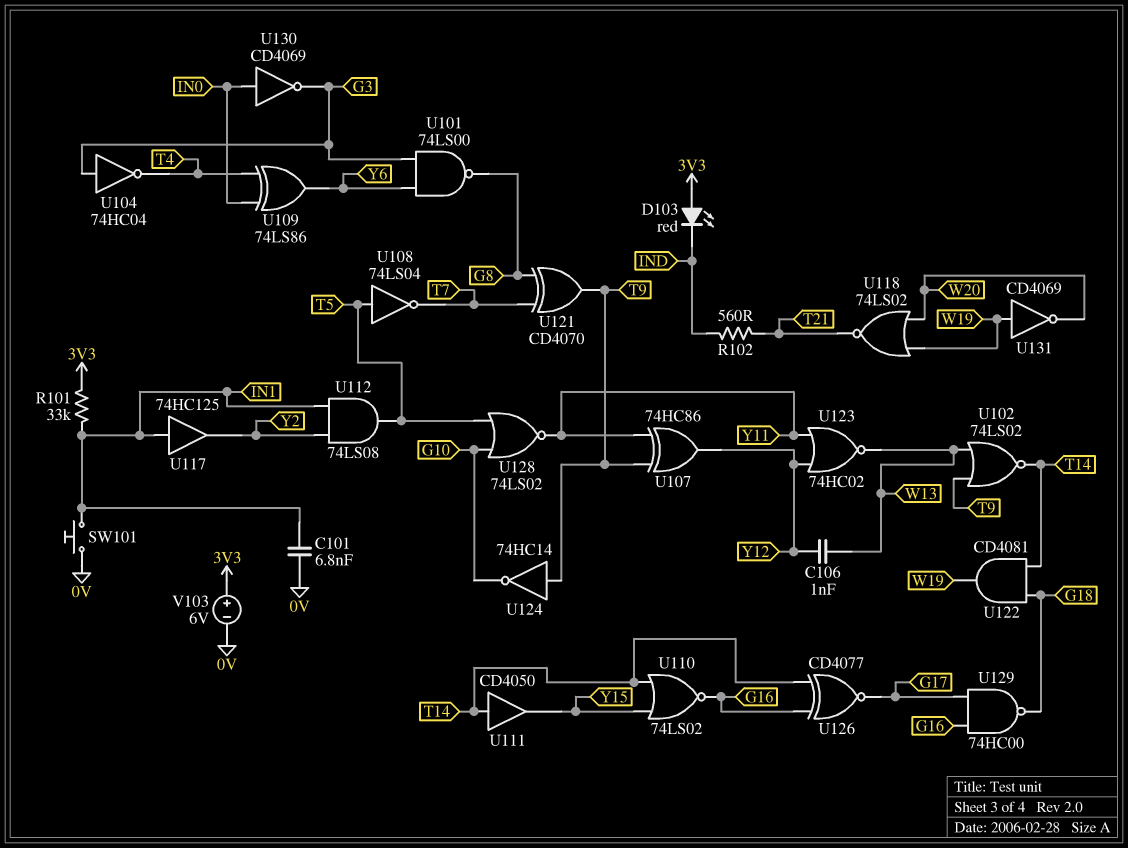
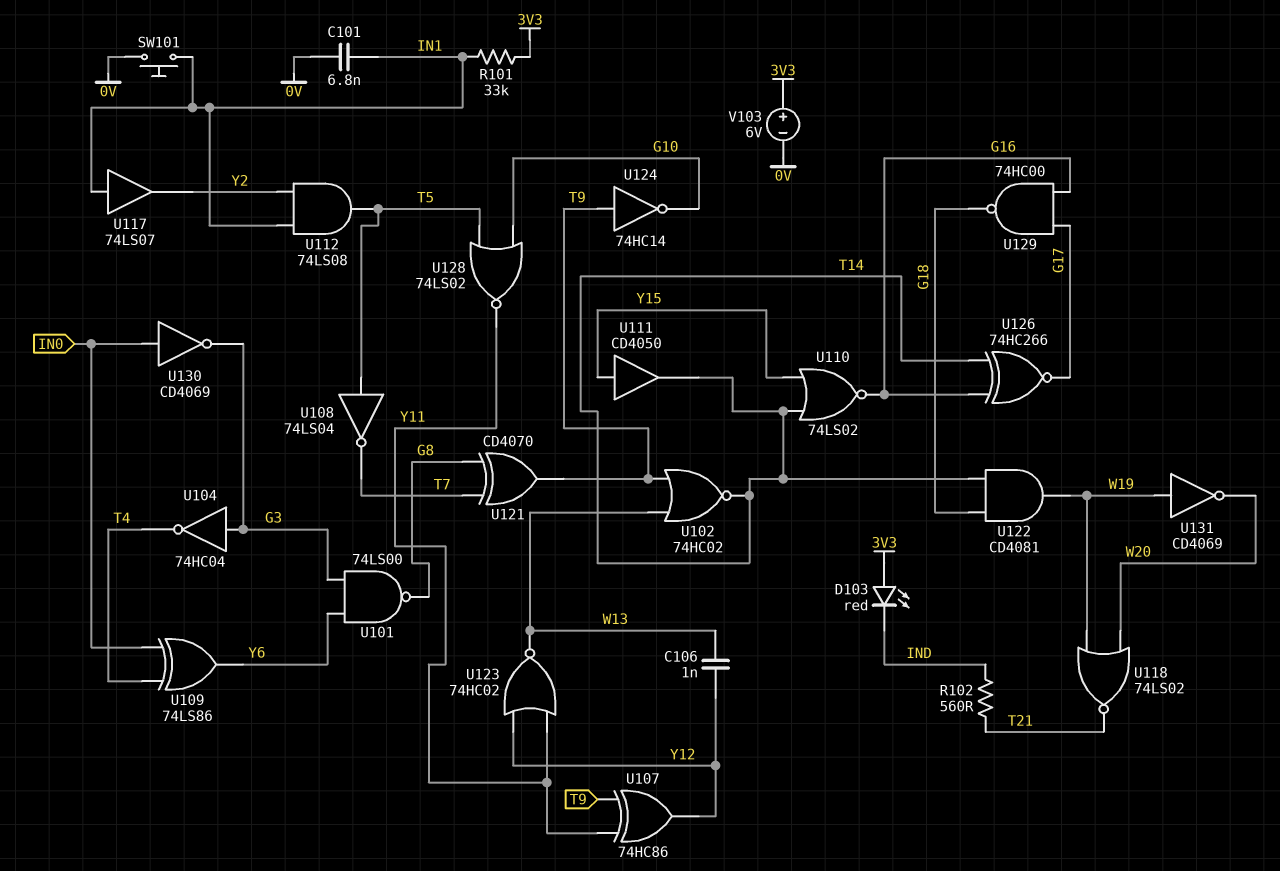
U102: NOR 74LS02 (in T9, in W13, out T14) -> NOR 74HC02 (in T9, in W13, out T14)
U111: buffer CD4050 (in T14, out Y15) -> buffer CD4050 (in Y15, out T14)
U117: buffer 74HC125 (in IN1, out Y2) -> buffer 74LS07 (in IN1, out Y2)
U126: XNOR CD4077 (in G16, in T14, out G17) -> XNOR 74HC266 (in G16, in T14, out G17)

